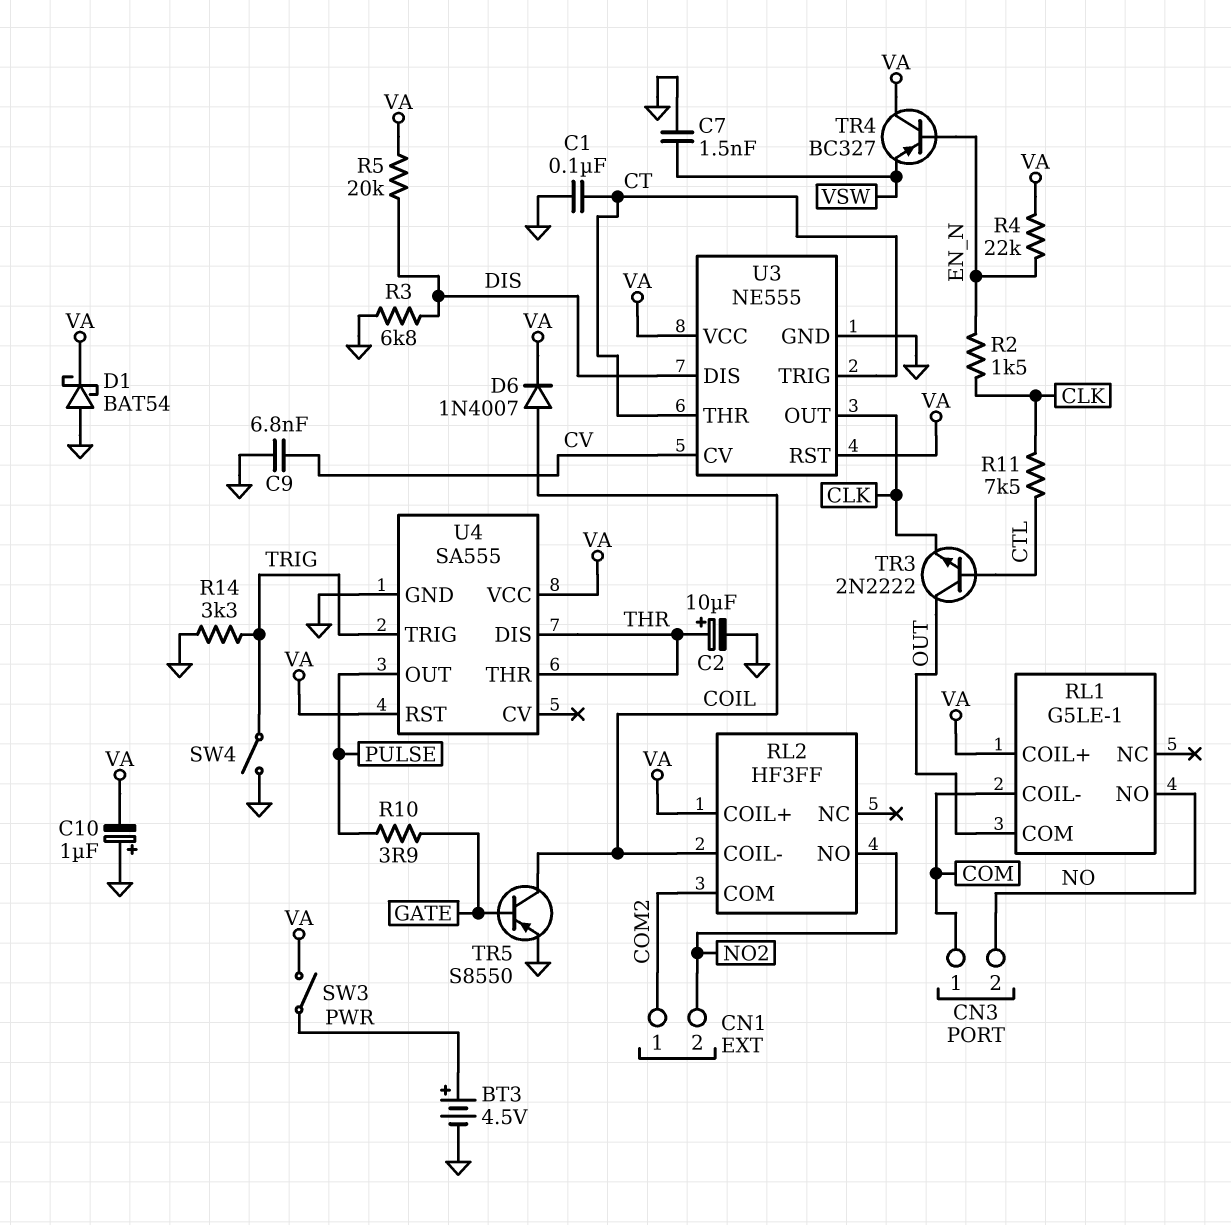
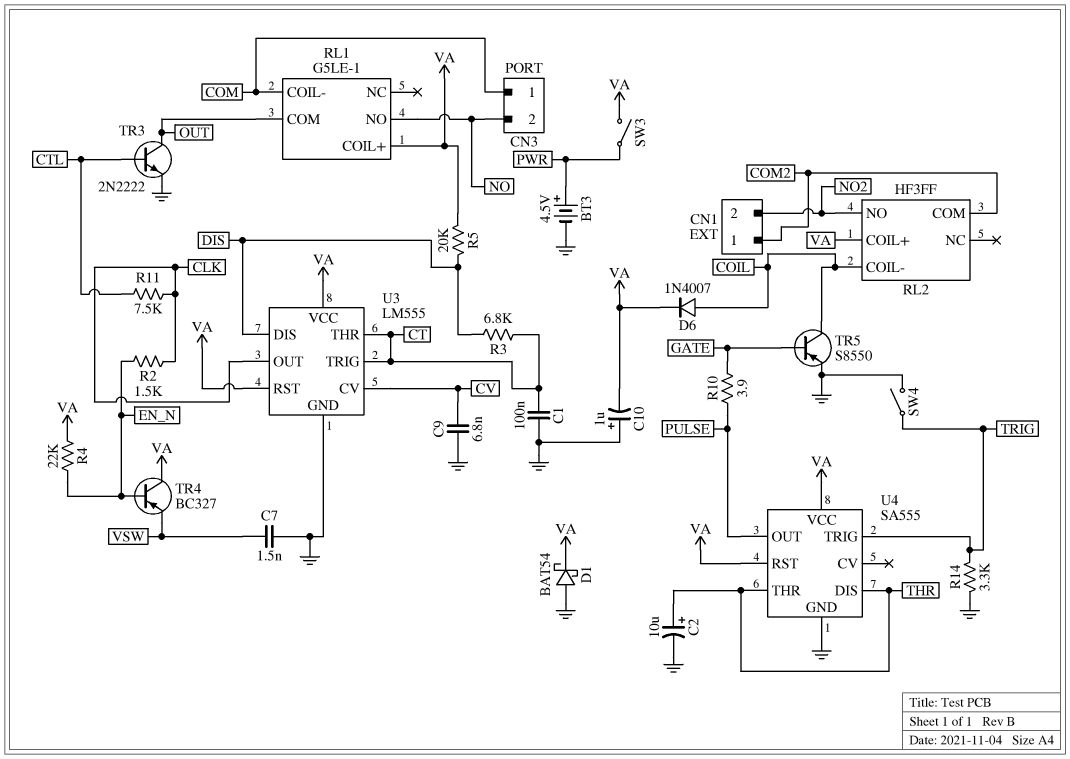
R3: 6.8k (DIS, GND) -> 6.8k (CT, DIS)
TR3: NPN 2N2222 (B CTL, C OUT, E CLK) -> NPN 2N2222 (B CTL, C OUT, E GND)
U3: NE555 -> LM555

